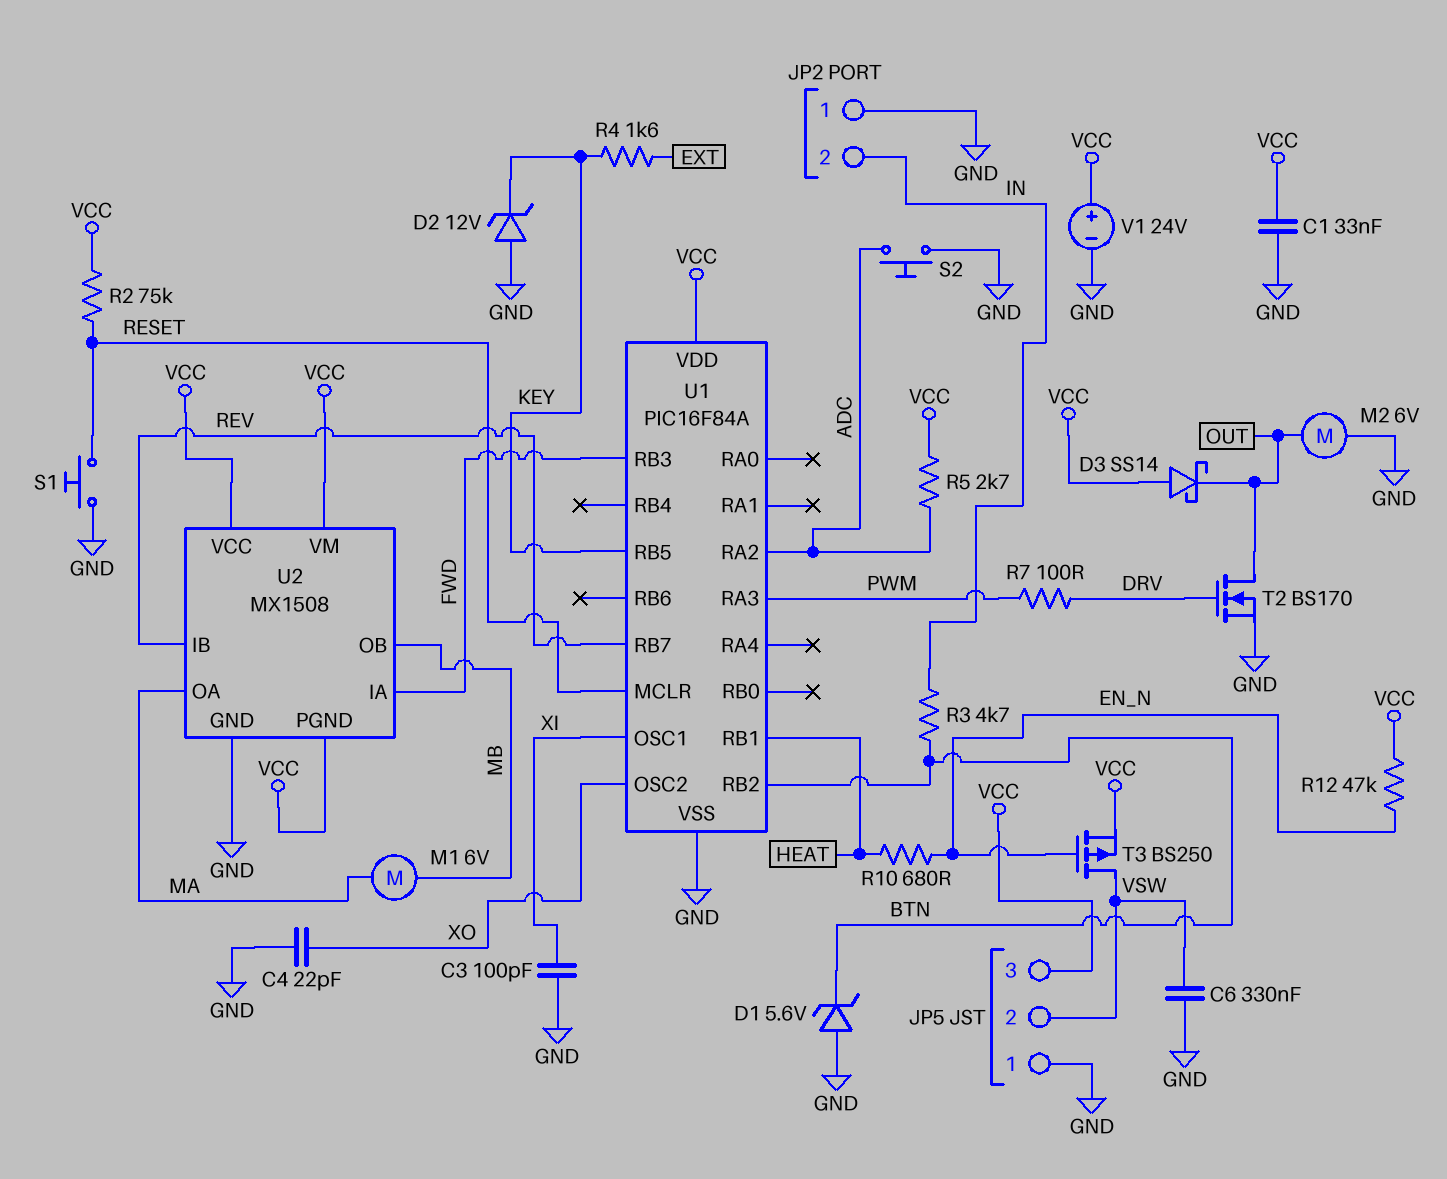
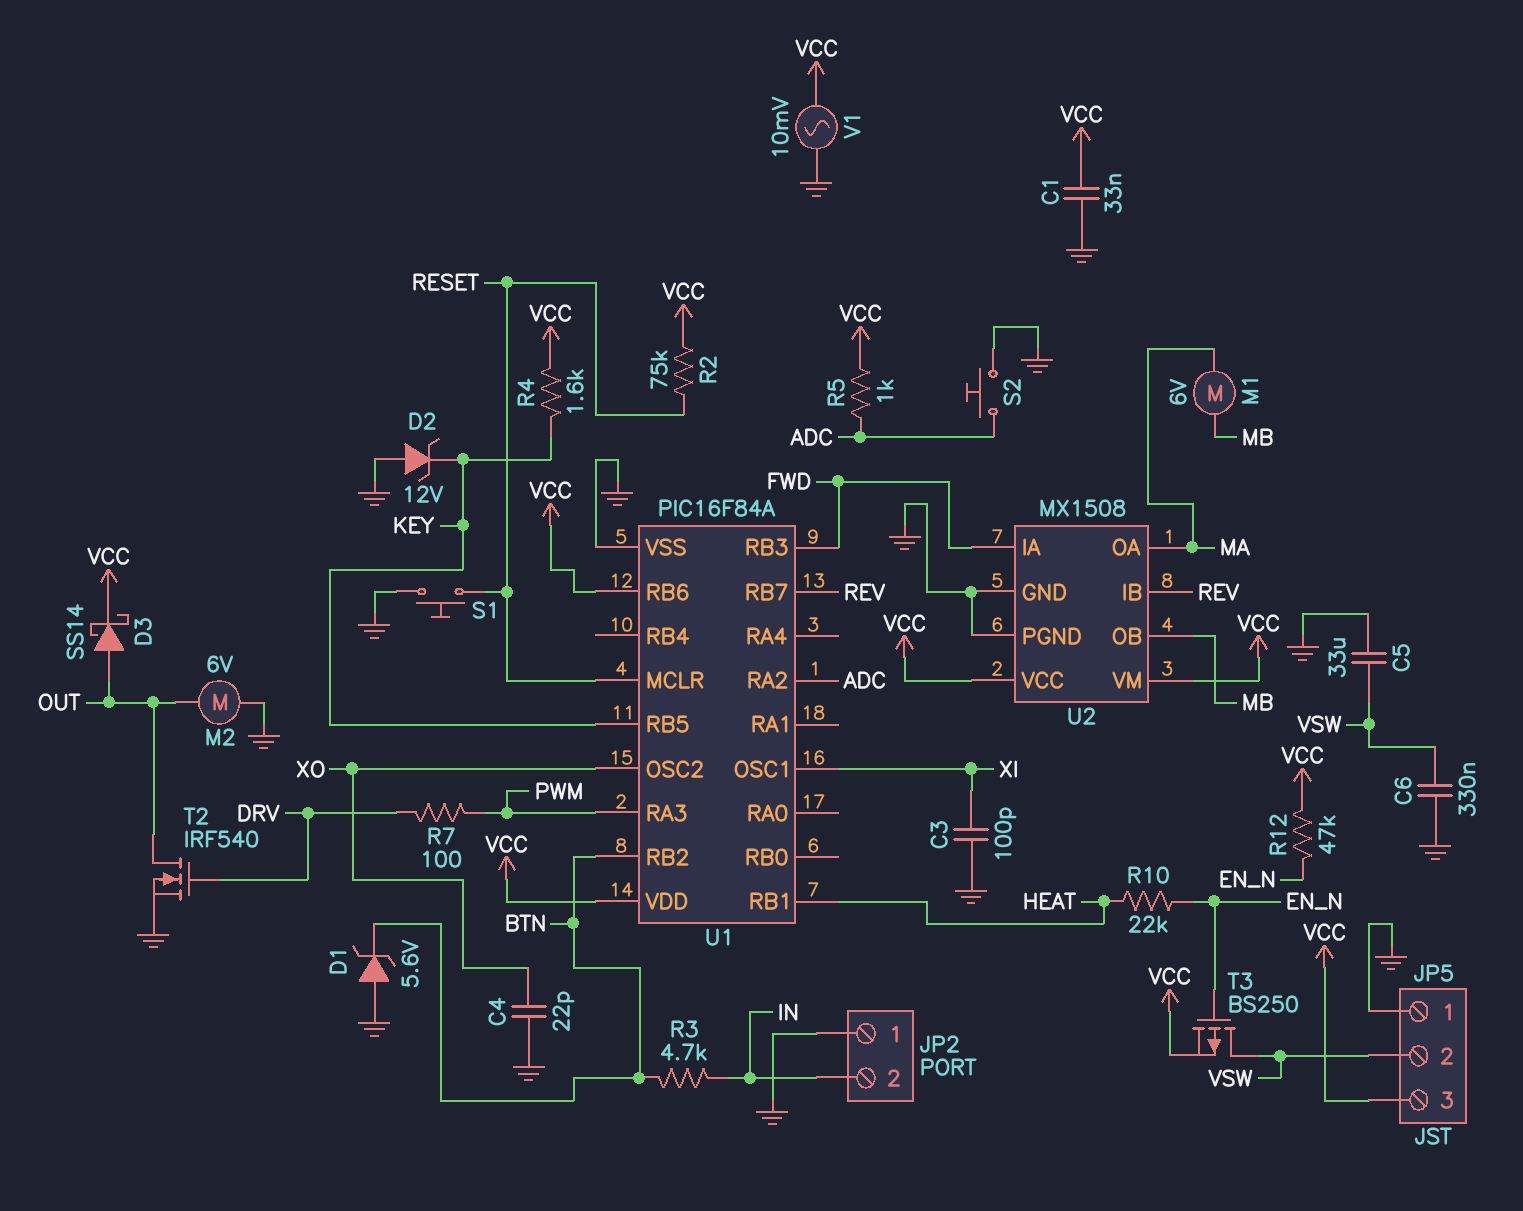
C5: none -> 33uF (GND, VSW)
D3: schottky SS14 (A VCC, K OUT) -> schottky SS14 (A OUT, K VCC)
R4: 1.6k (EXT, KEY) -> 1.6k (KEY, VCC)
R5: 2.7k (ADC, VCC) -> 1k (ADC, VCC)
R10: 680 (EN_N, HEAT) -> 22k (EN_N, HEAT)
T2: NMOS BS170 (G DRV, D OUT, S GND) -> NMOS IRF540 (G DRV, D OUT, S GND)
U1 pin RB6: none -> VCC
U2 pin PGND: VCC -> GND
V1: 24V (plus VCC, minus GND) -> AC 10mV (GND, VCC)

